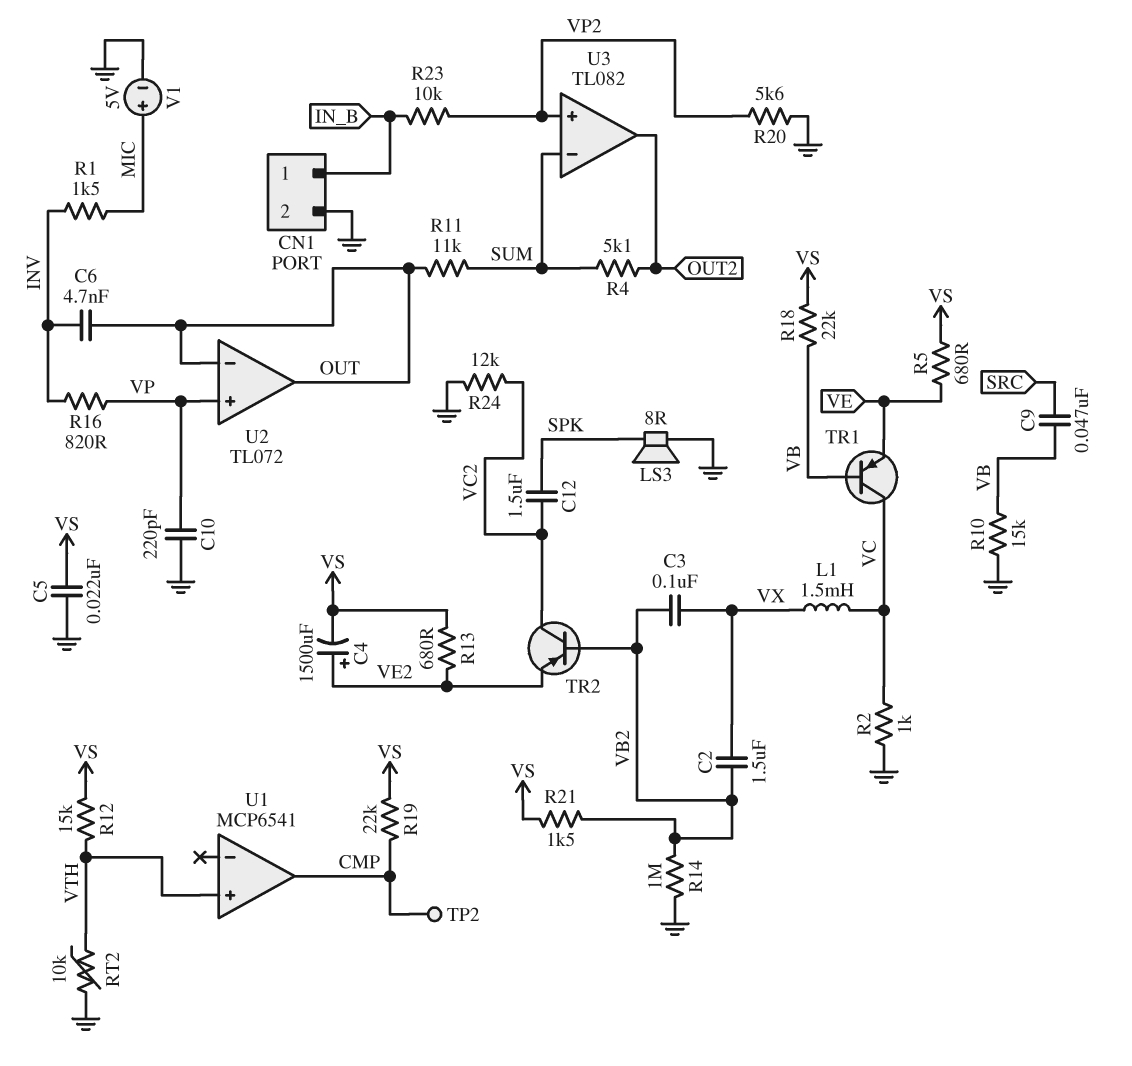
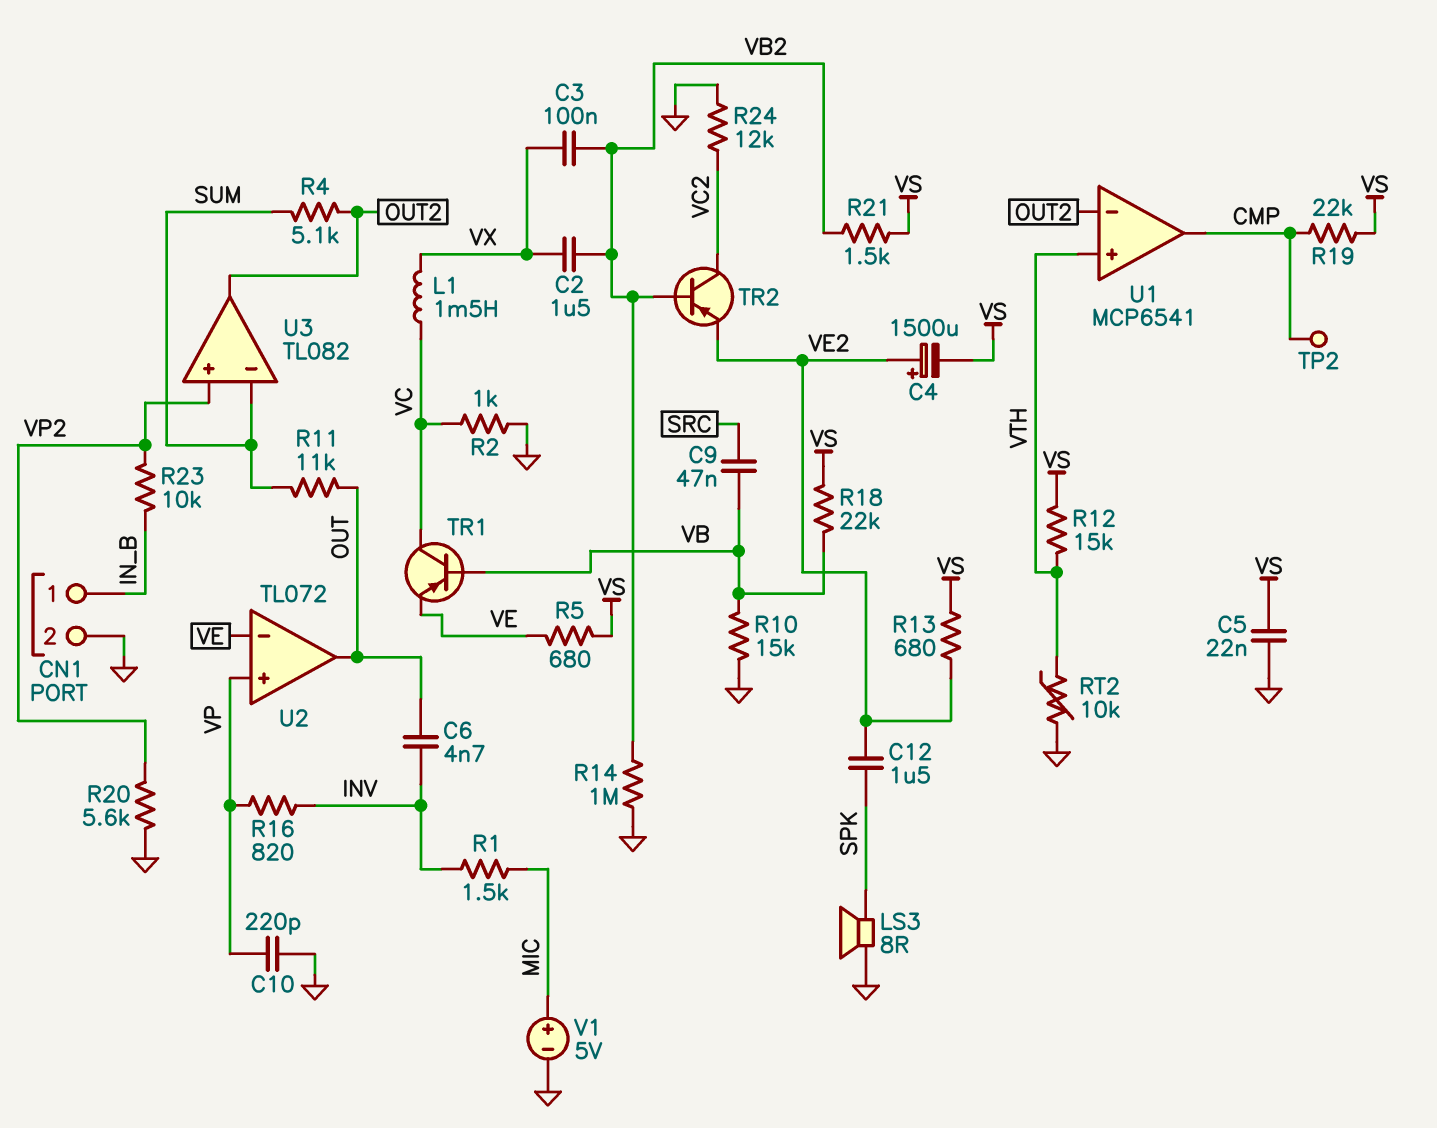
C12: 1.5uF (SPK, VC2) -> 1.5uF (SPK, VE2)
U1 pin in-: none -> OUT2
U2 pin in-: OUT -> VE

